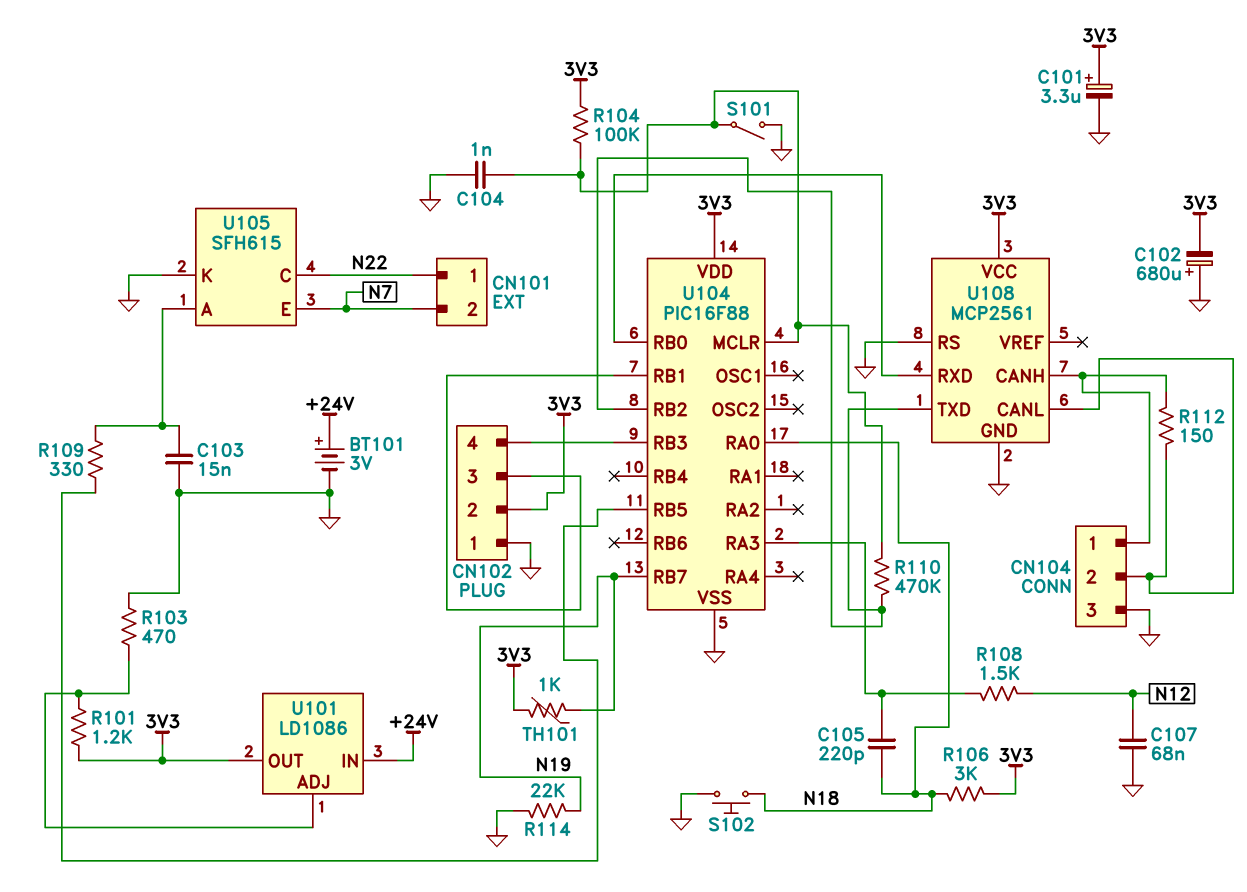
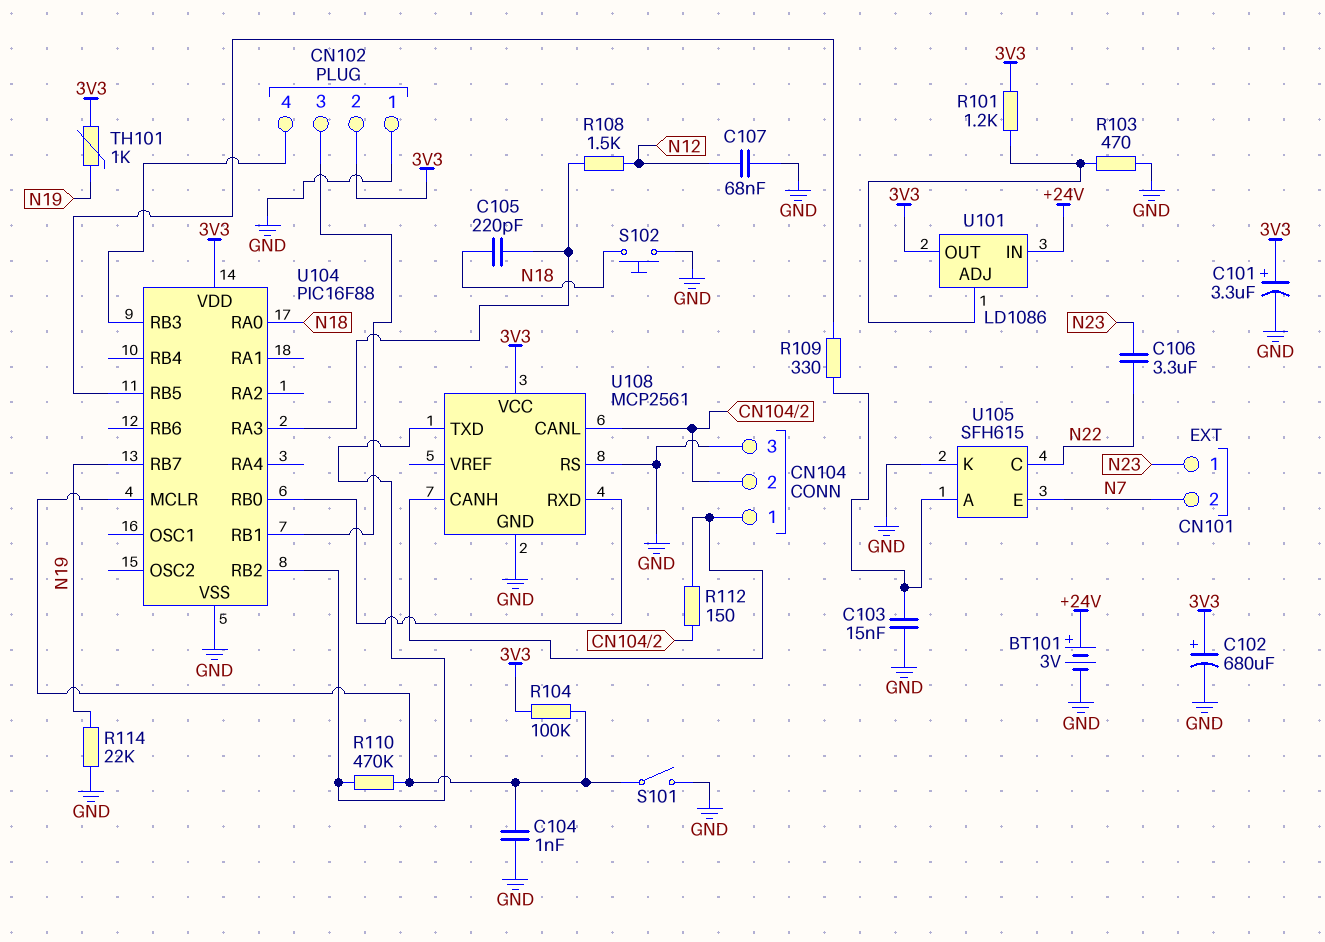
C102: 680uF (plus GND, minus 3V3) -> 680uF (plus 3V3, minus GND)
C106: none -> 3.3uF (N22, N23)
CN101 pin 1: N22 -> N23
R106: 3k (3V3, N18) -> none

